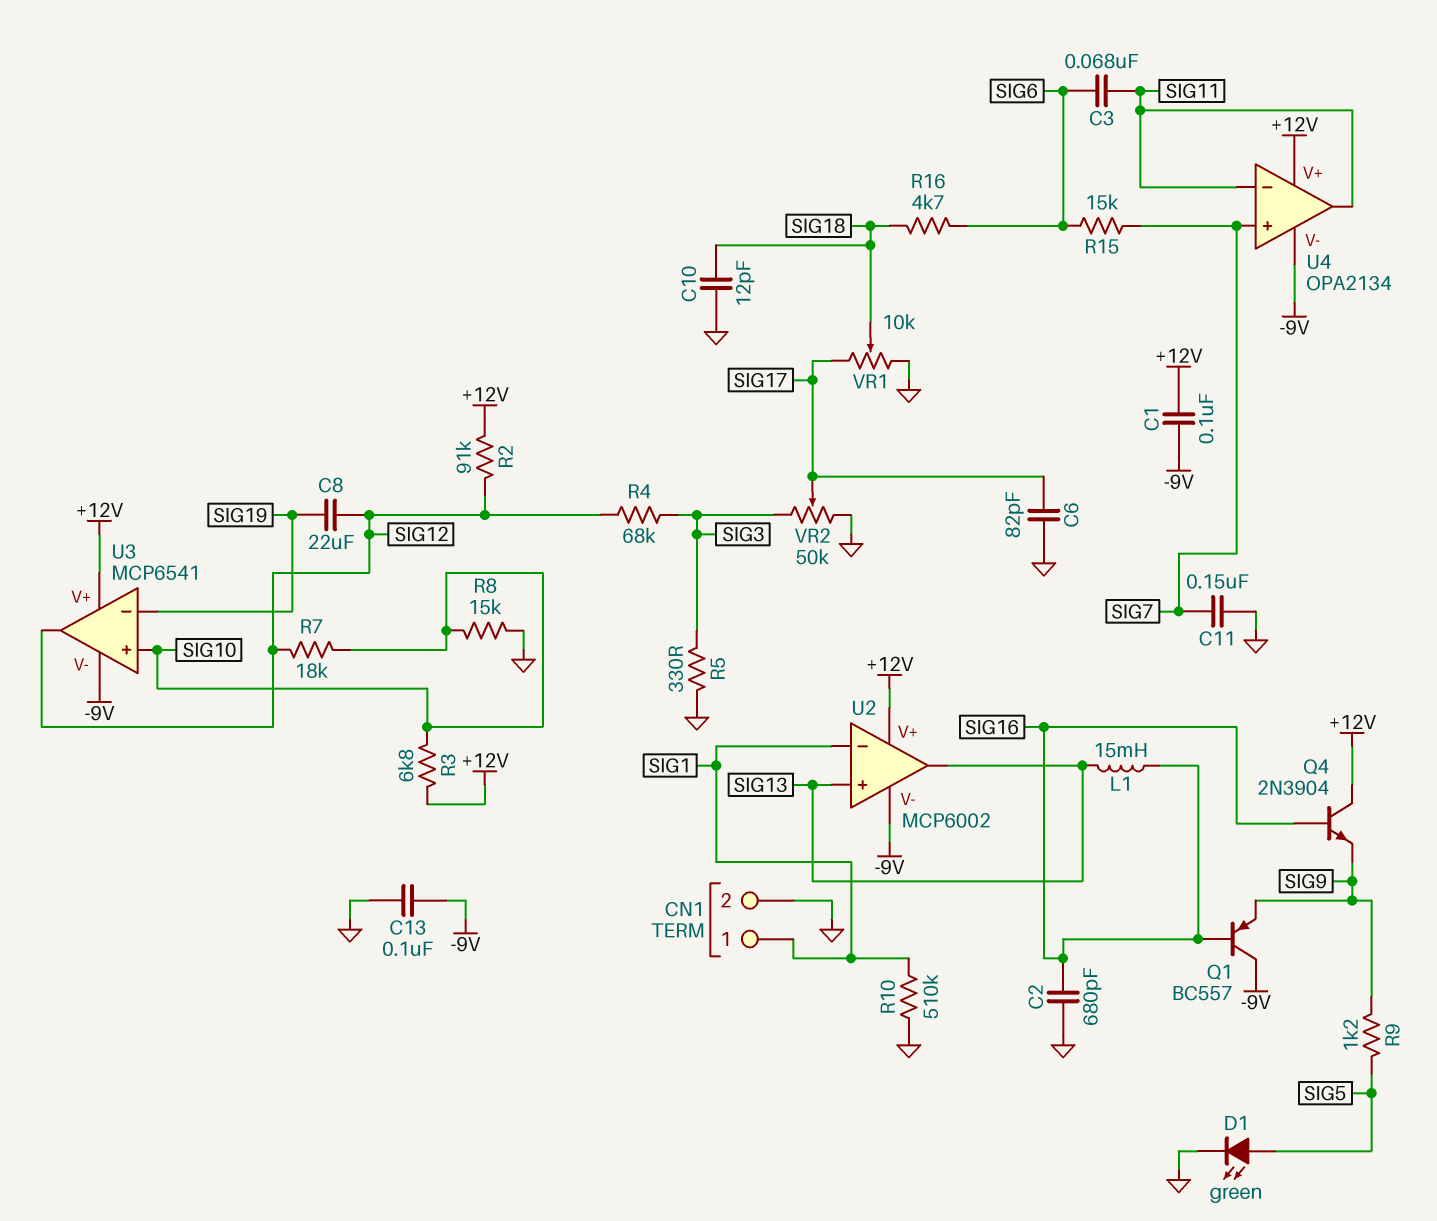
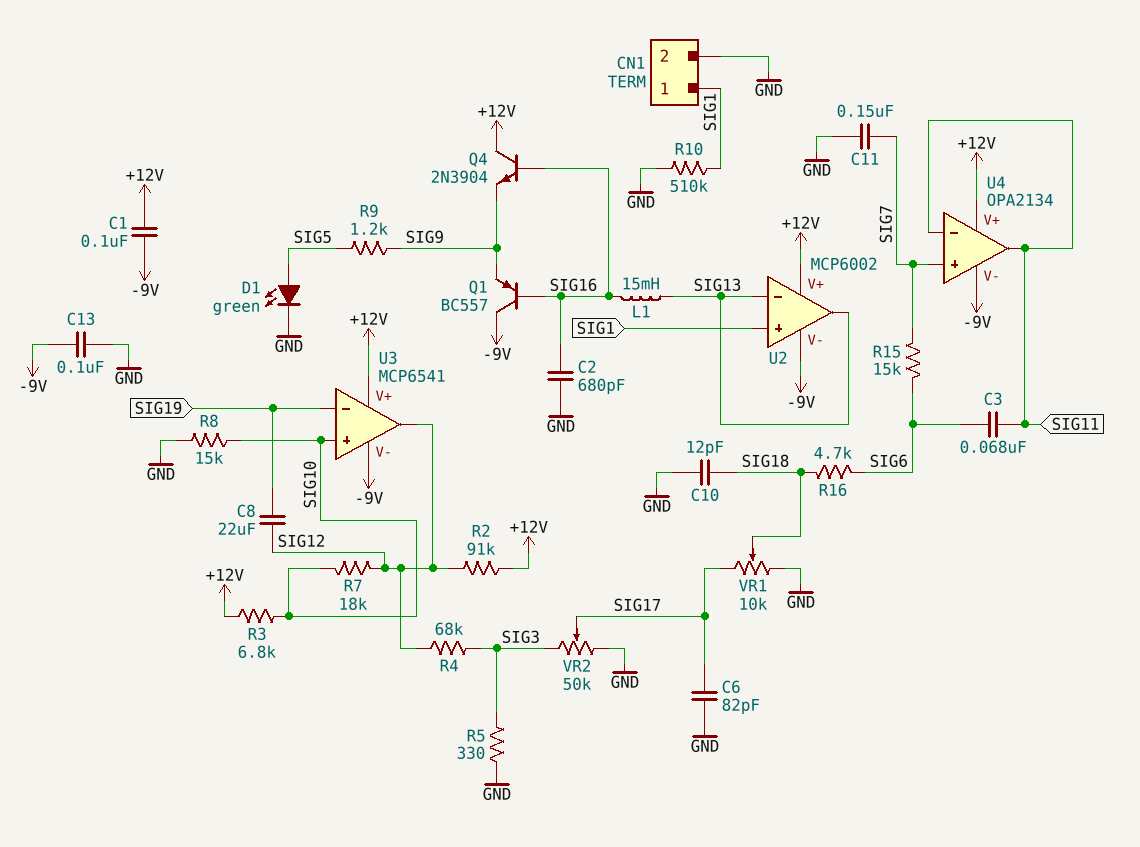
U2 pin in+: SIG13 -> SIG1
U2 pin in-: SIG1 -> SIG13

